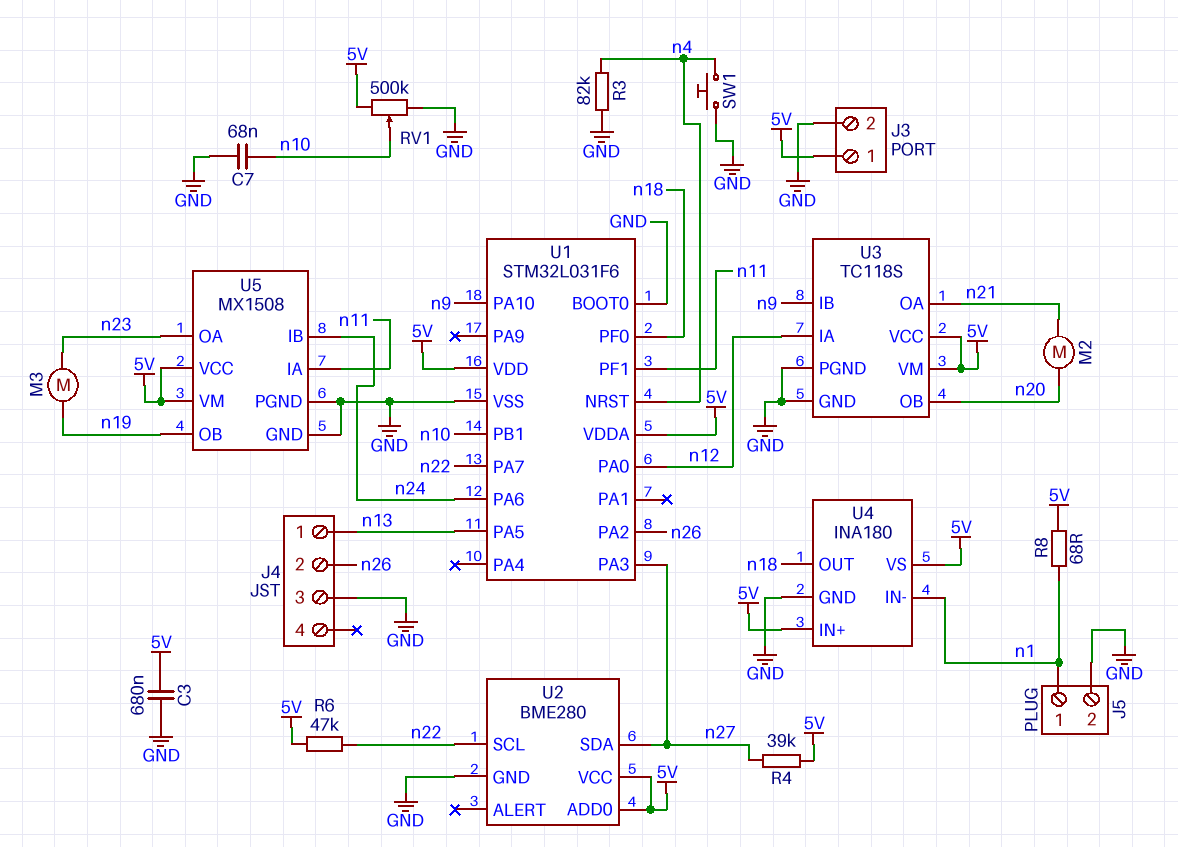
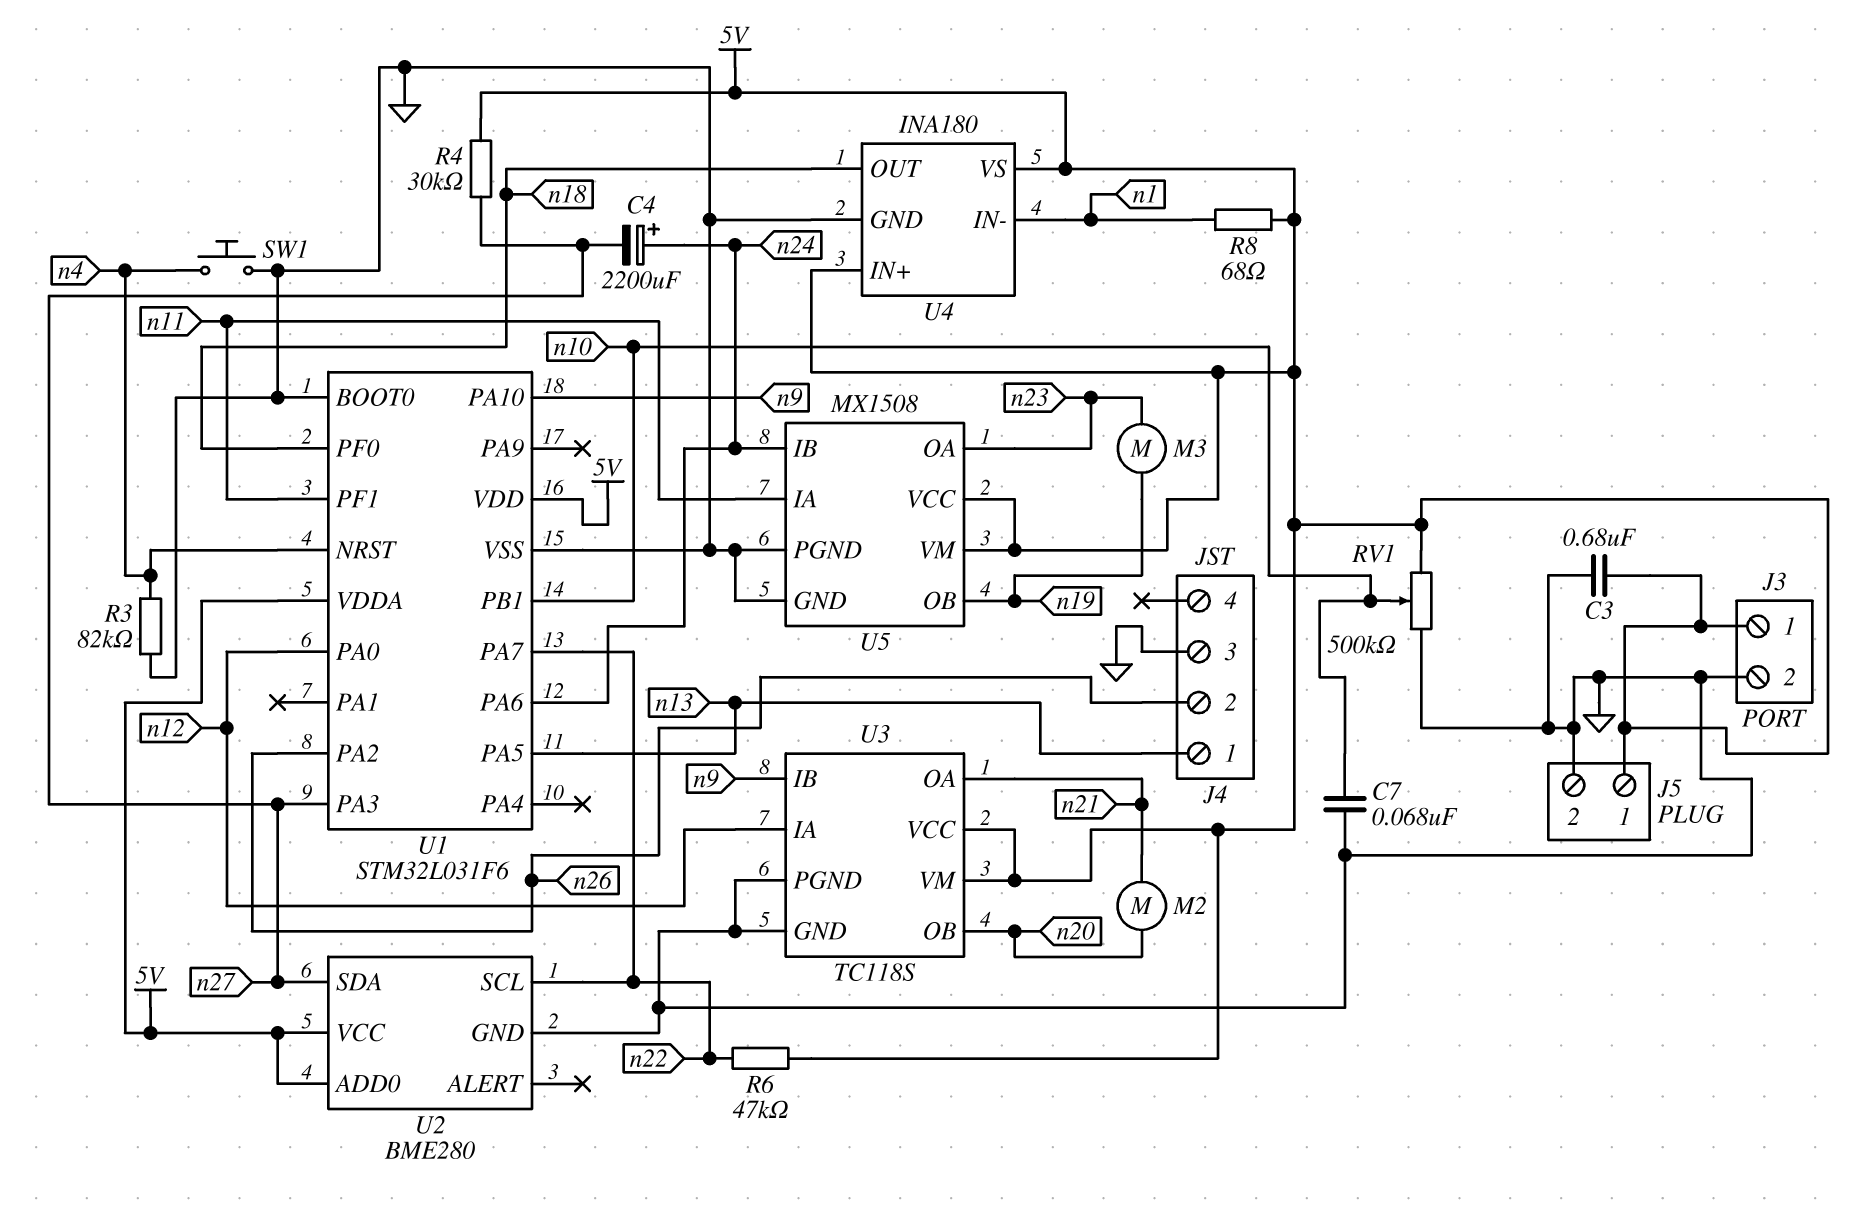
C4: none -> 2200uF (plus n24, minus n27)
J5 pin 1: n1 -> 5V
R4: 39k (5V, n27) -> 30k (5V, n27)

